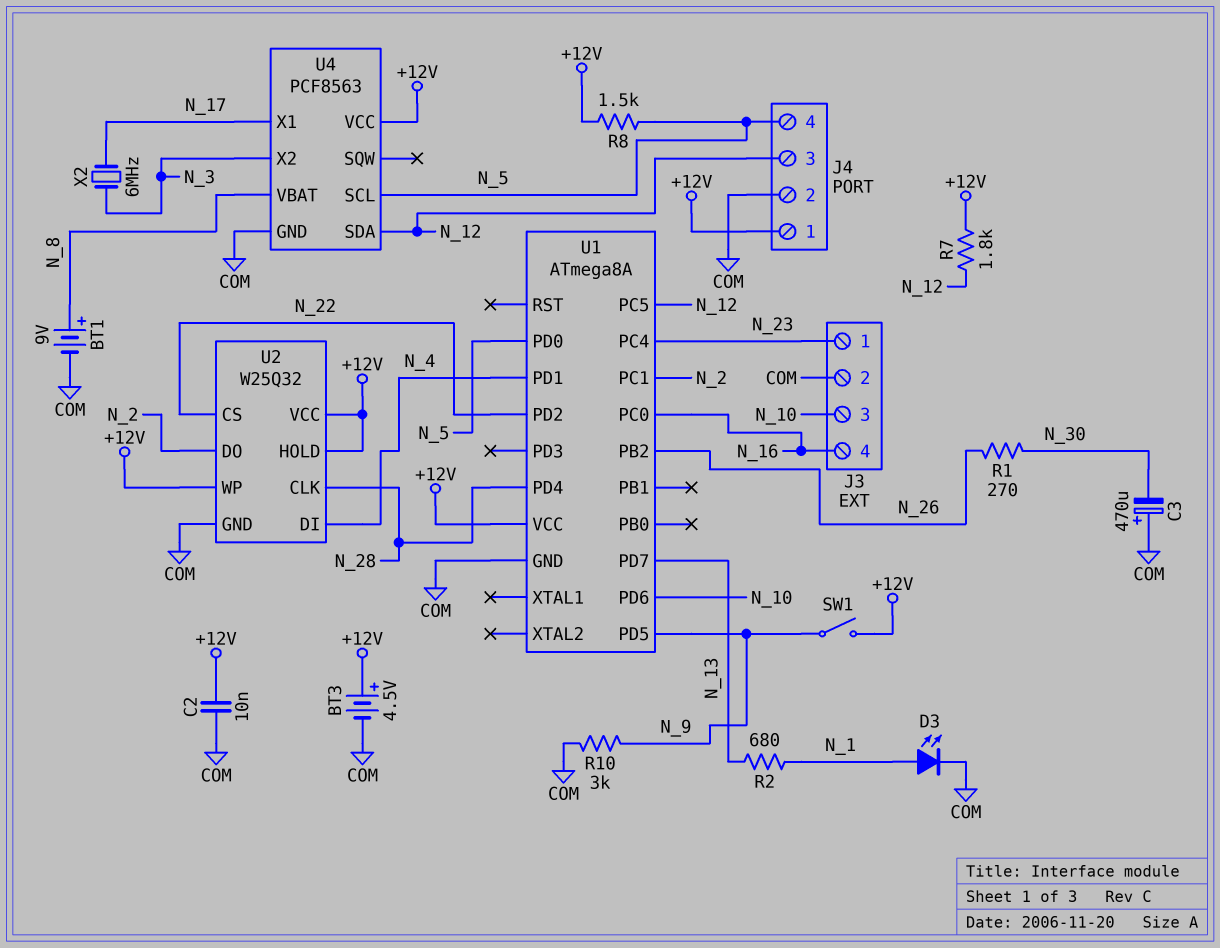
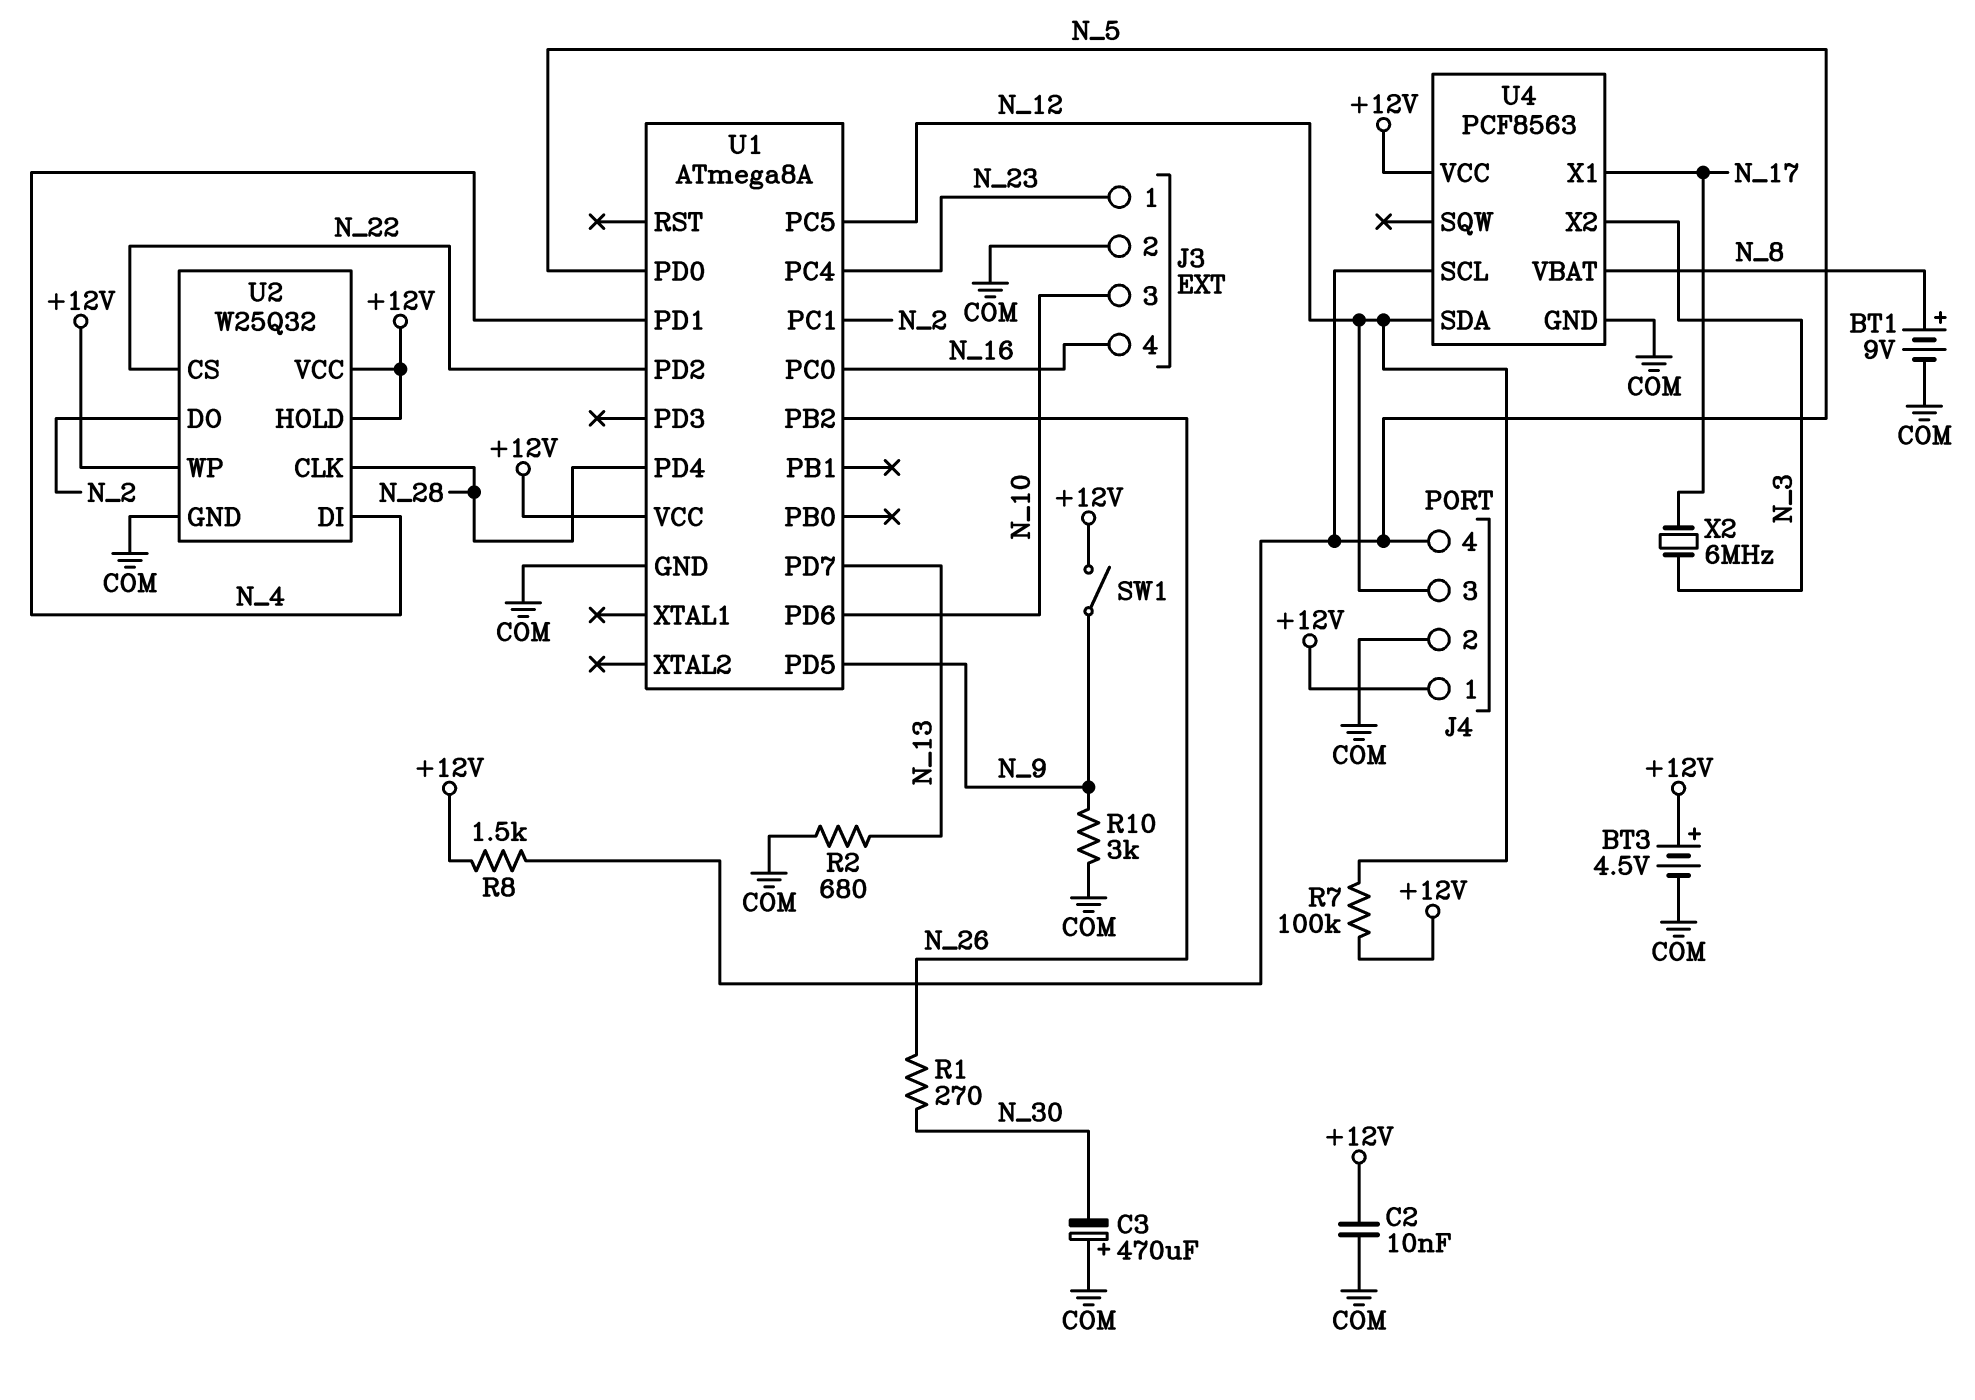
D3: LED (A N_1, K COM) -> none
R2: 680 (N_1, N_13) -> 680 (COM, N_13)
R7: 1.8k (+12V, N_12) -> 100k (+12V, N_12)

